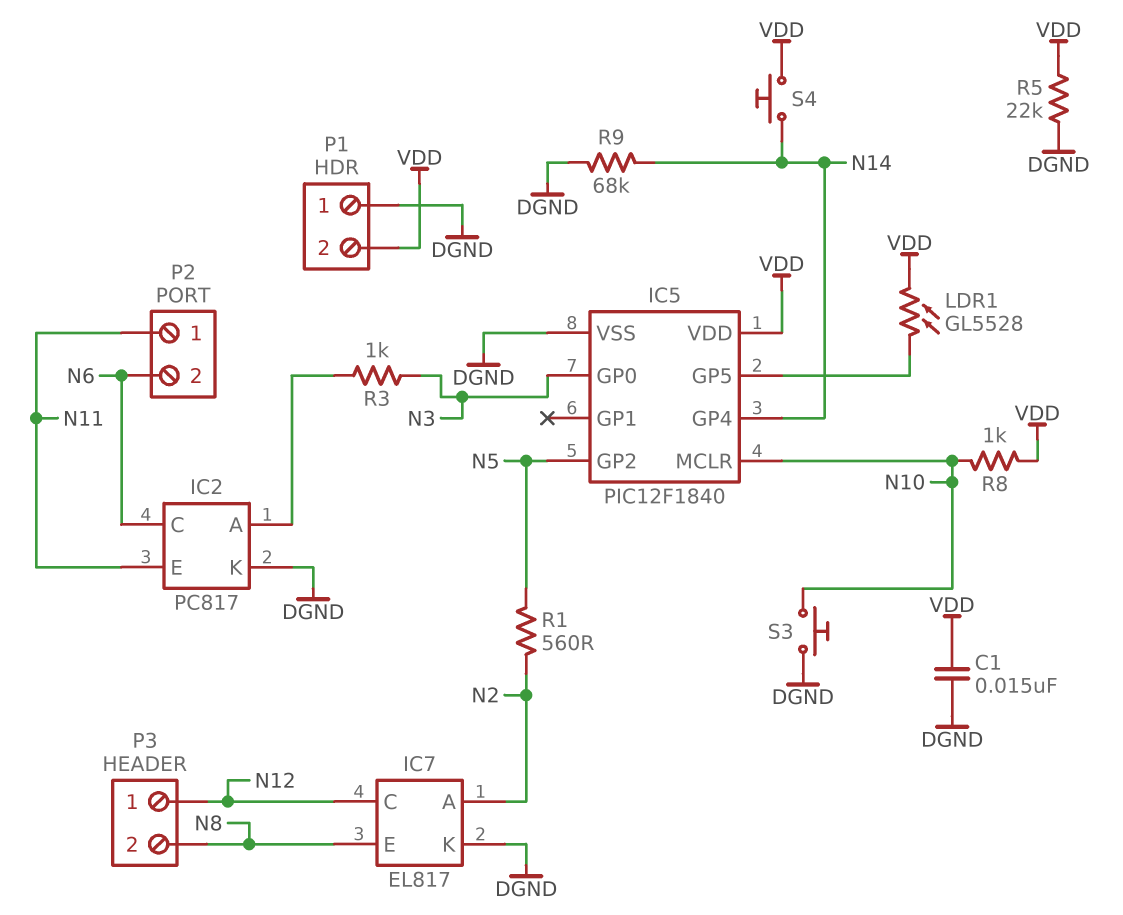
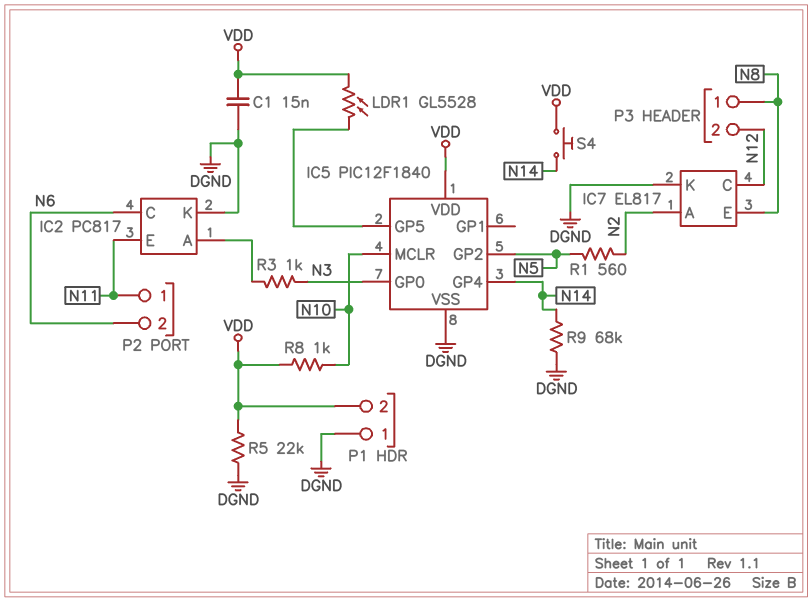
P3 pin 1: N12 -> N8
P3 pin 2: N8 -> N12
S3: button (DGND, N10) -> none

